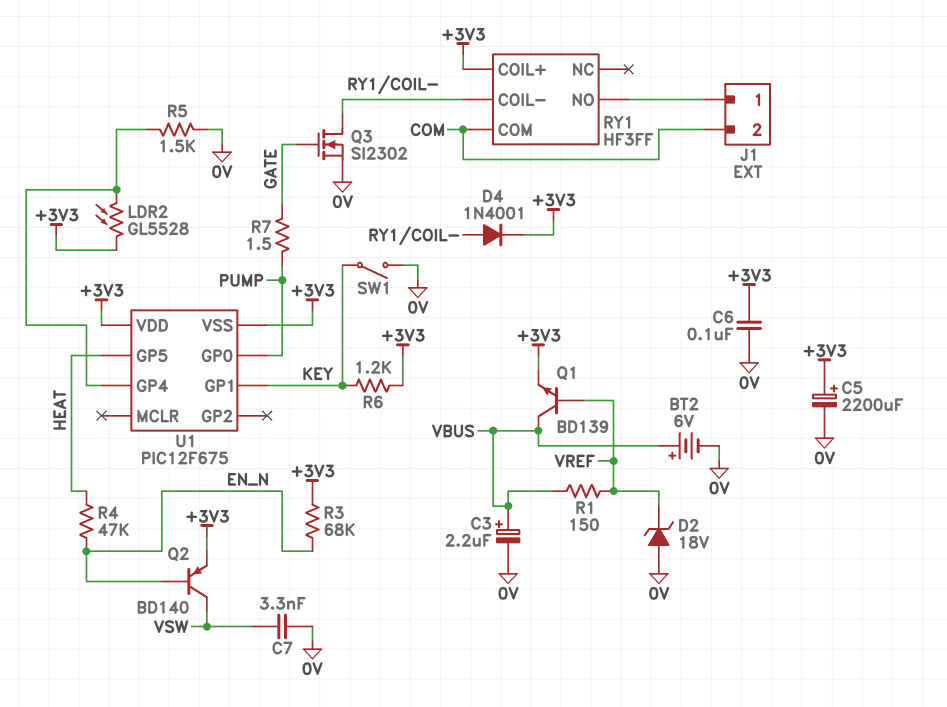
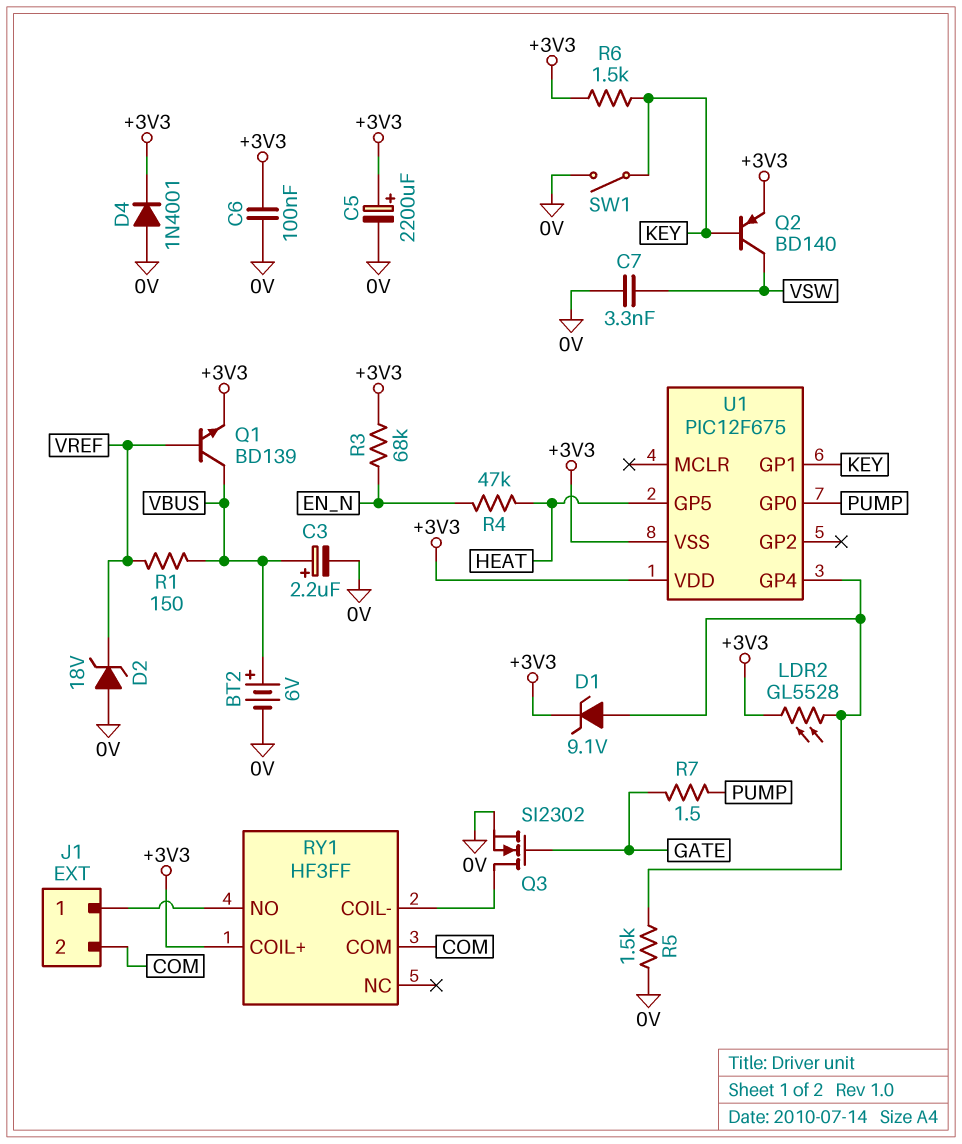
D1: none -> zener 9.1V (A U1/GP4, K +3V3)
D4: diode 1N4001 (A RY1/COIL-, K +3V3) -> diode 1N4001 (A 0V, K +3V3)
Q2: PNP BD140 (B EN_N, C VSW, E +3V3) -> PNP BD140 (B KEY, C VSW, E +3V3)
R6: 1.2k (+3V3, KEY) -> 1.5k (+3V3, KEY)

